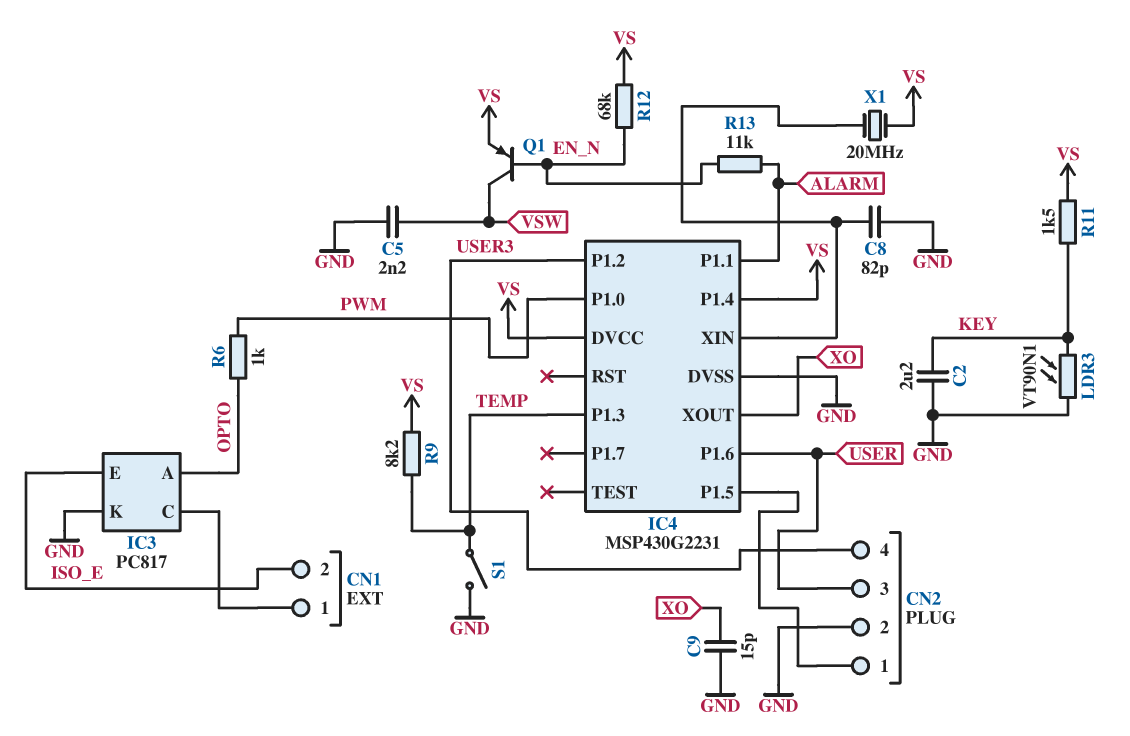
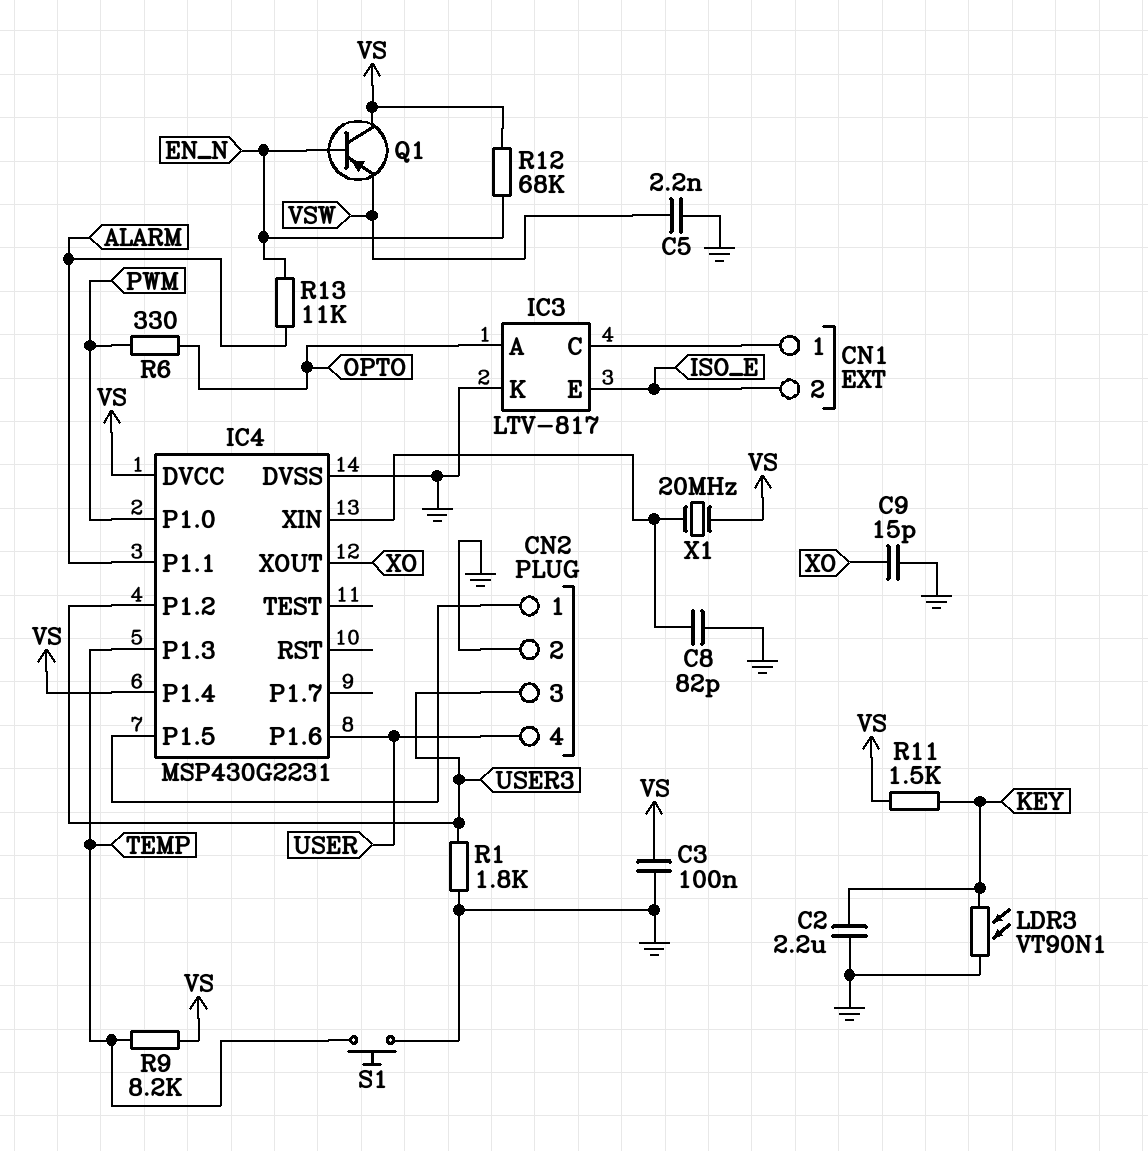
C3: none -> 100nF (GND, VS)
CN2 pin 3: USER -> USER3
CN2 pin 4: USER3 -> USER
IC3: PC817 -> LTV-817
Q1: PNP (B EN_N, C VSW, E VS) -> PNP (B EN_N, C VS, E VSW)
R1: none -> 1.8k (GND, USER3)
R6: 1k (OPTO, PWM) -> 330 (OPTO, PWM)
S1: switch (GND, TEMP) -> button (GND, TEMP)

